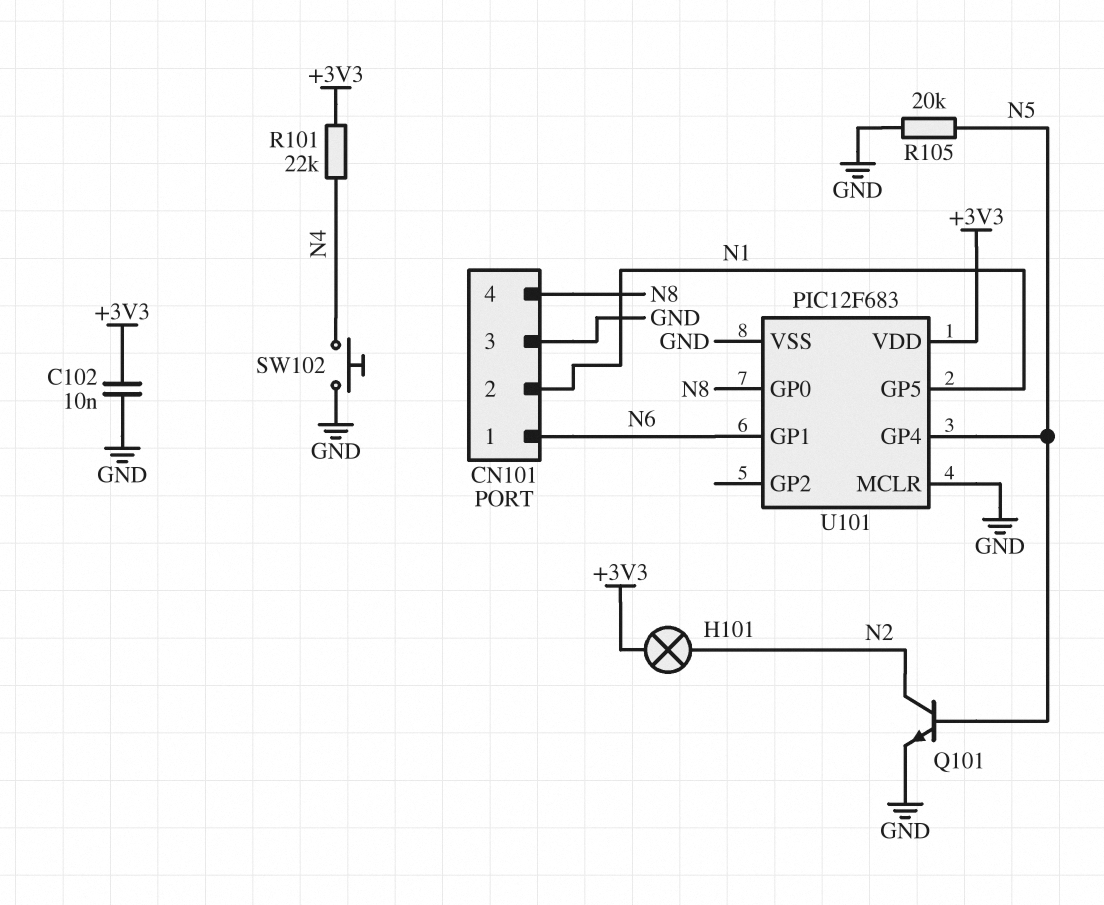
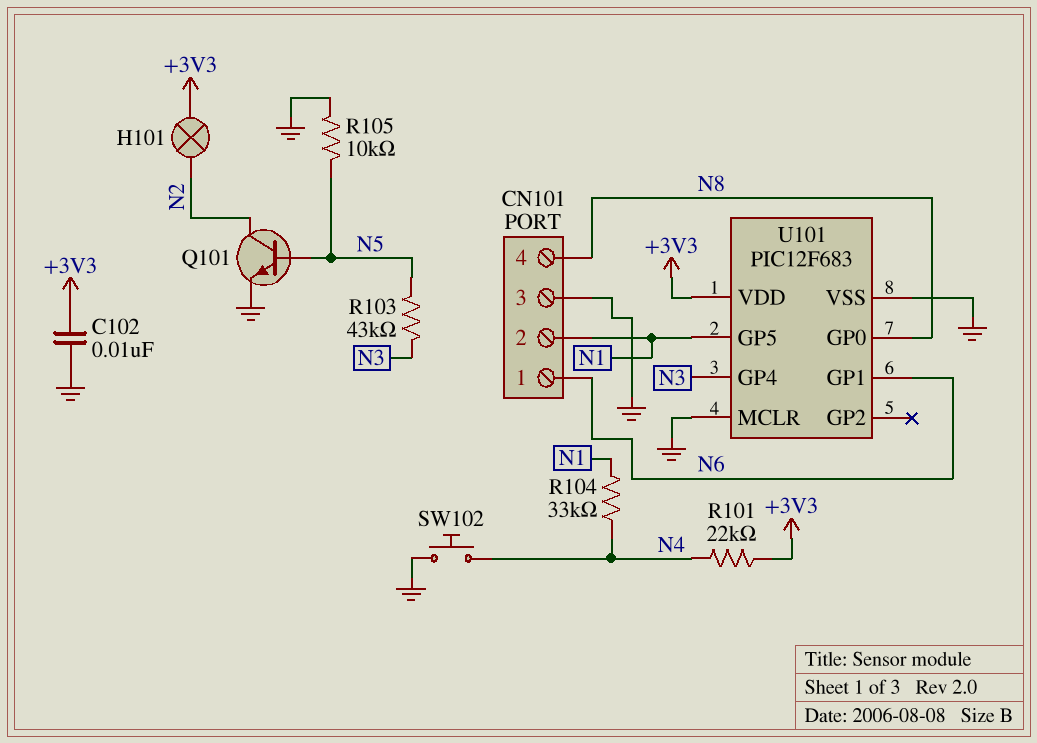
R103: none -> 43k (N3, N5)
R104: none -> 33k (N1, N4)
R105: 20k (GND, N5) -> 10k (GND, N5)
U101 pin GP4: N5 -> N3

